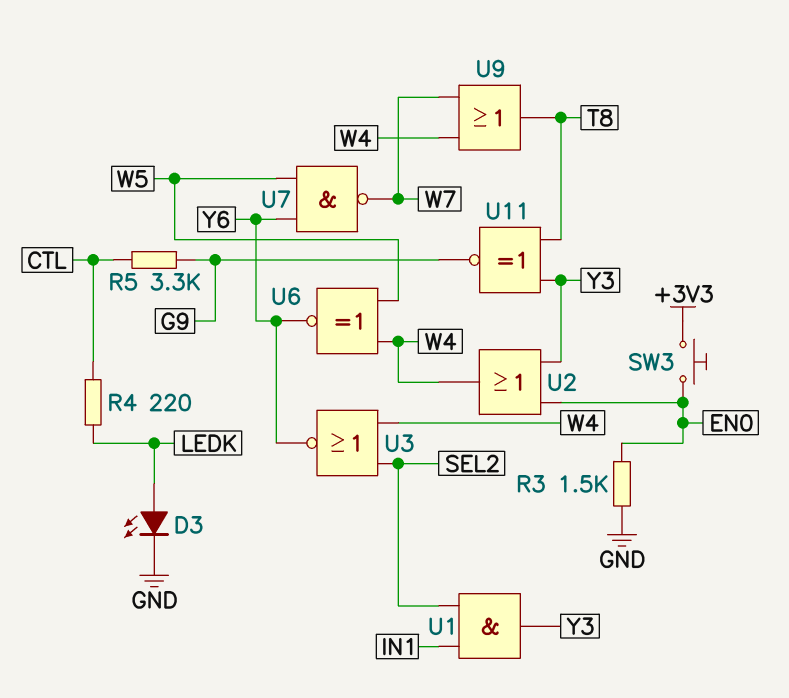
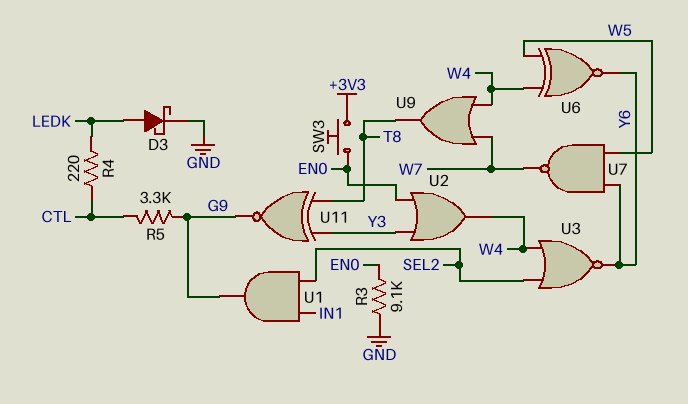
D3: LED (A LEDK, K GND) -> schottky (A LEDK, K GND)
R3: 1.5k (EN0, GND) -> 9.1k (EN0, GND)
U1: AND (in IN1, in SEL2, out Y3) -> AND (in IN1, in SEL2, out G9)

